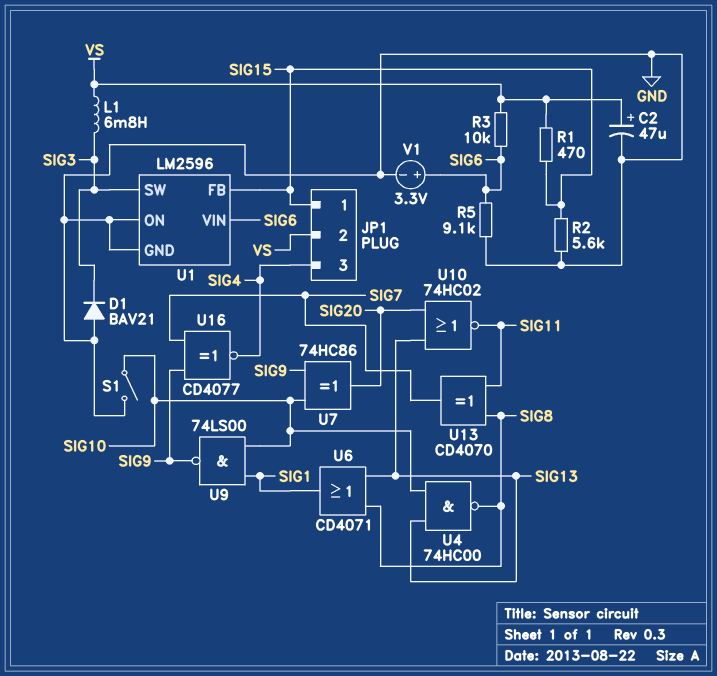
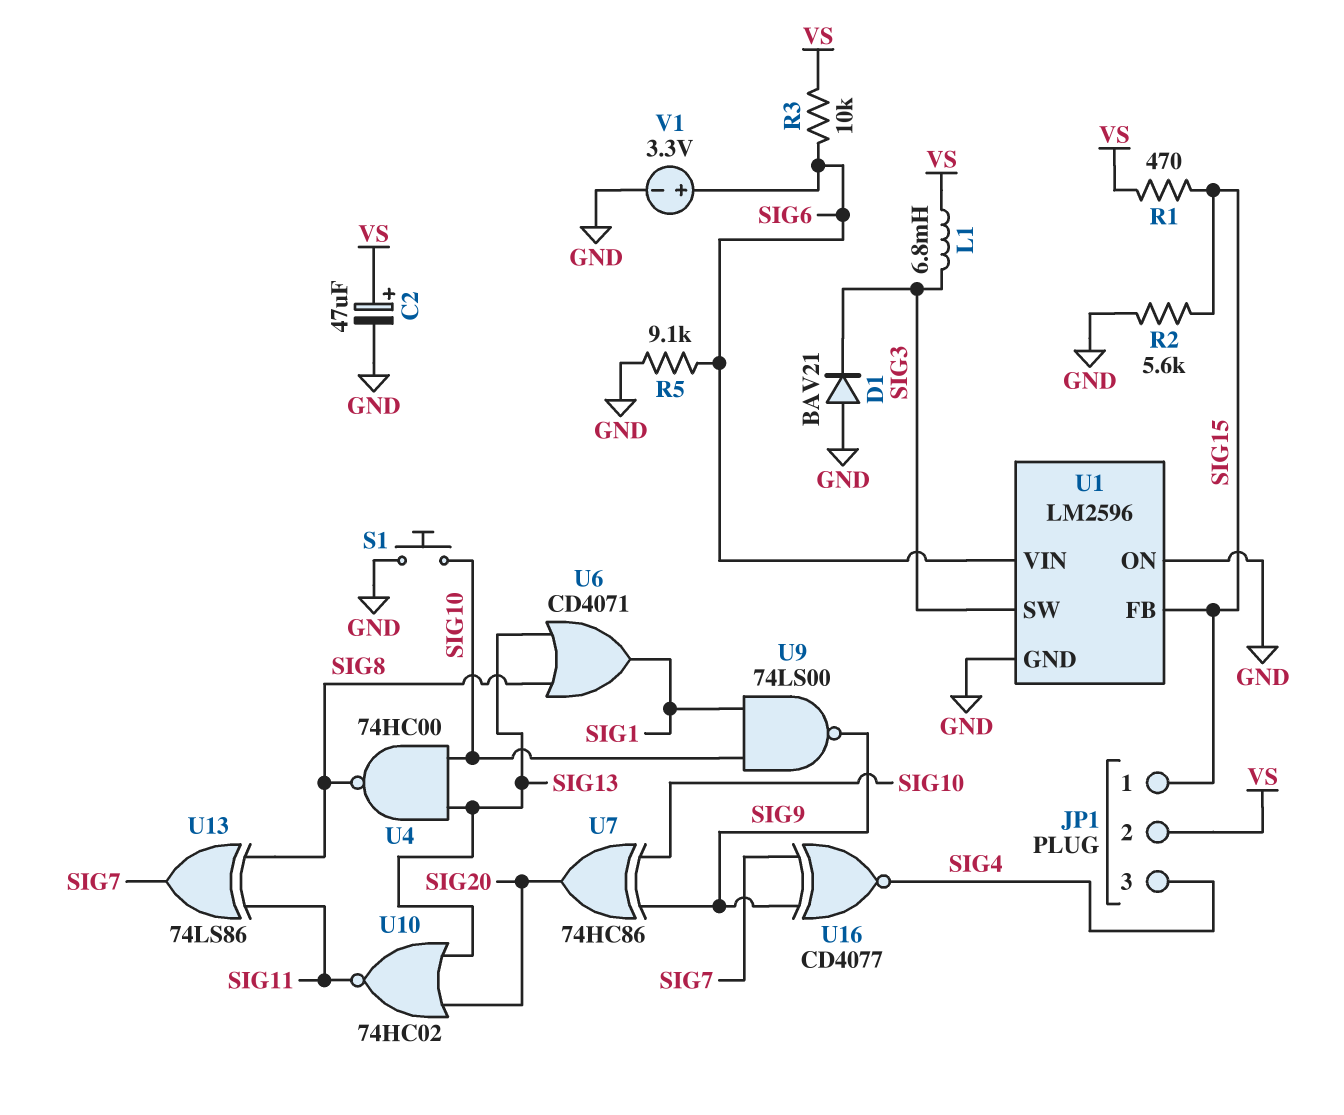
S1: switch (GND, SIG10) -> button (GND, SIG10)
U13: XOR CD4070 (in SIG8, in SIG11, out SIG7) -> XOR 74LS86 (in SIG8, in SIG11, out SIG7)

